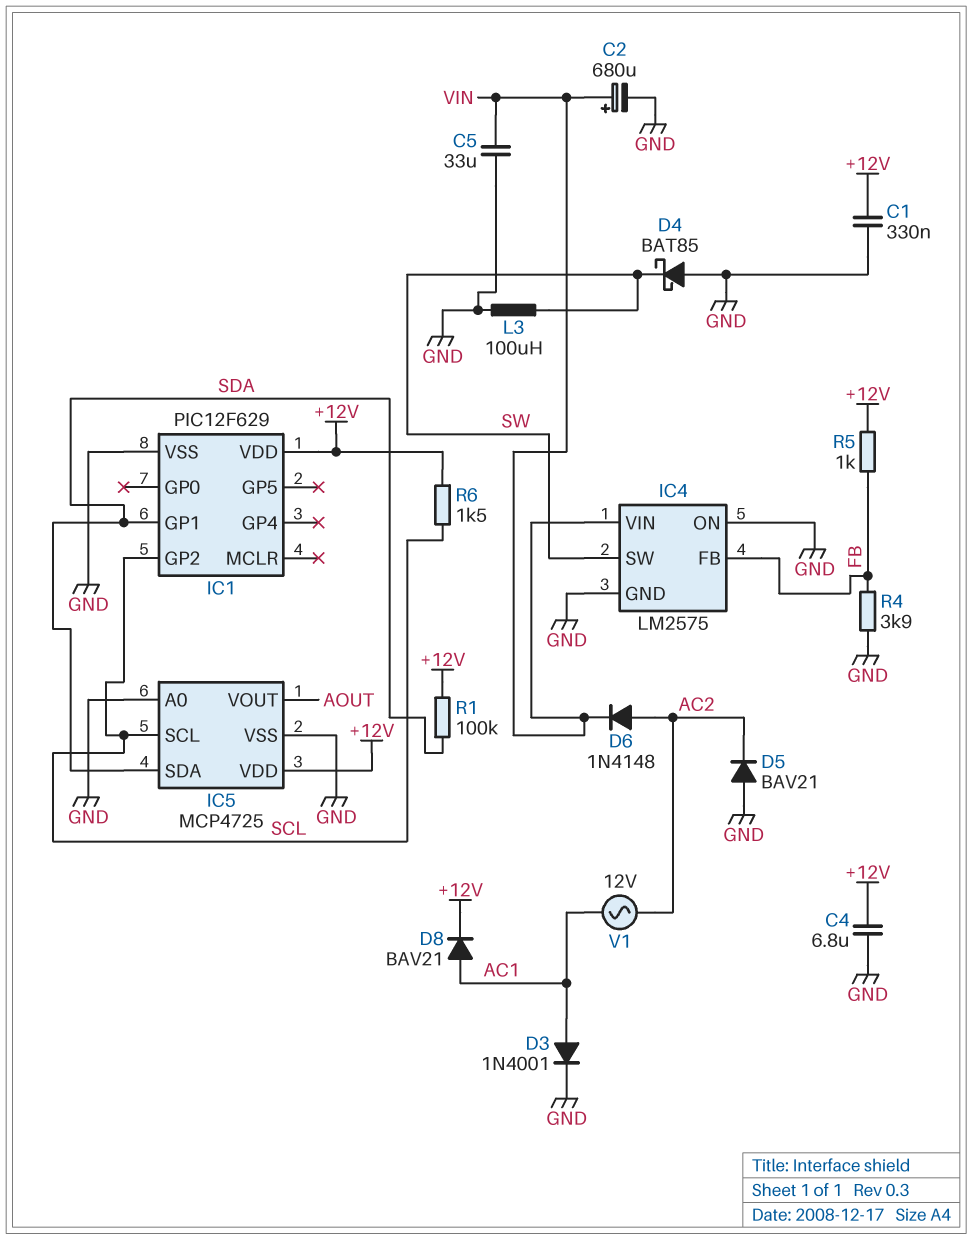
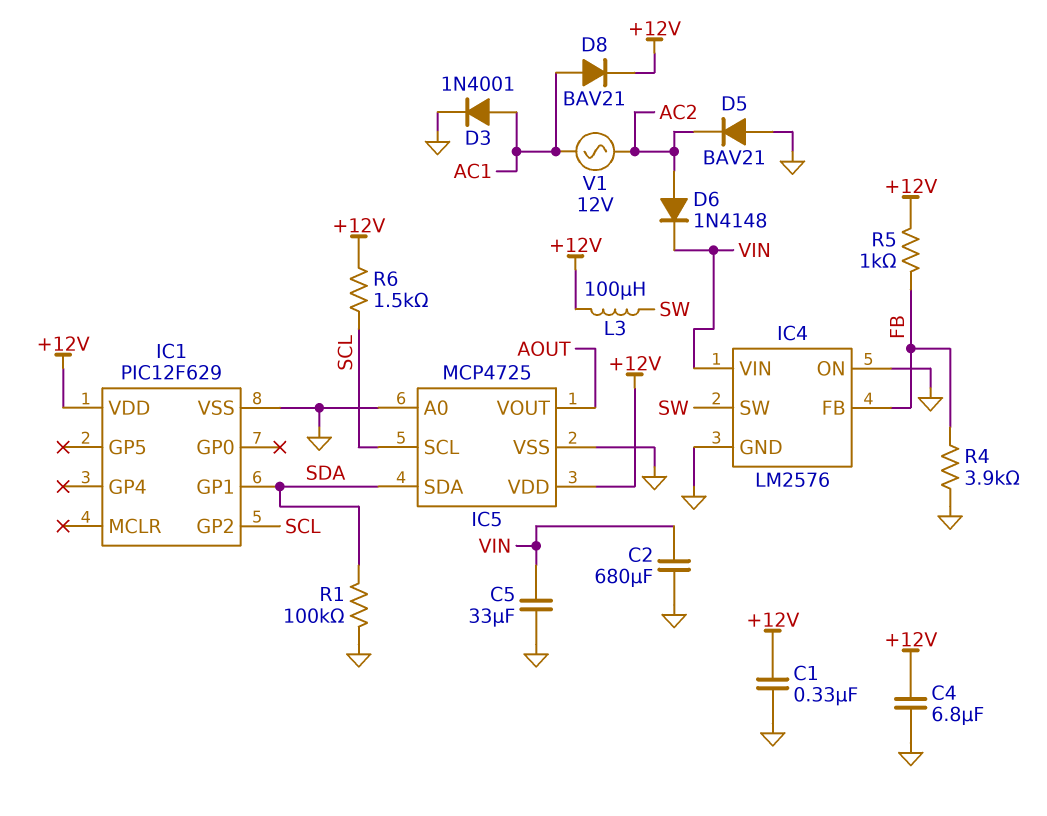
C2: 680uF (plus VIN, minus GND) -> 680uF (GND, VIN)
D4: schottky BAT85 (A GND, K SW) -> none
IC4: LM2575 -> LM2576
L3: 100uH (GND, SW) -> 100uH (+12V, SW)
R1: 100k (+12V, SDA) -> 100k (GND, SDA)

